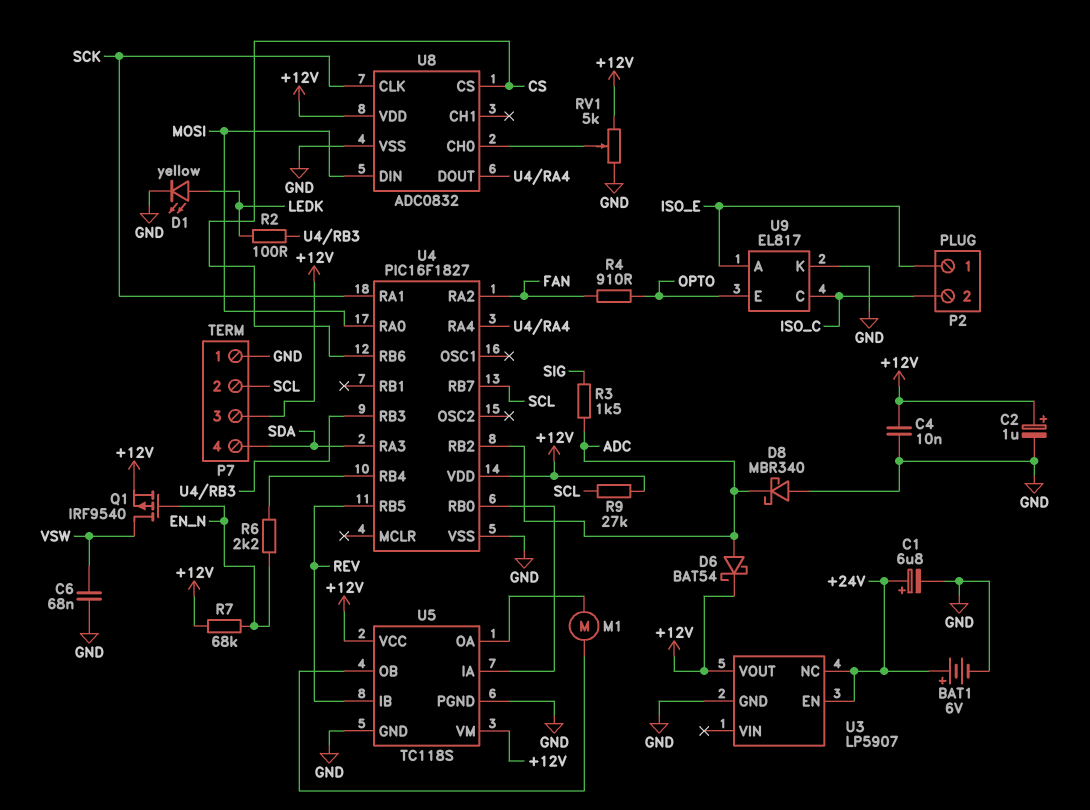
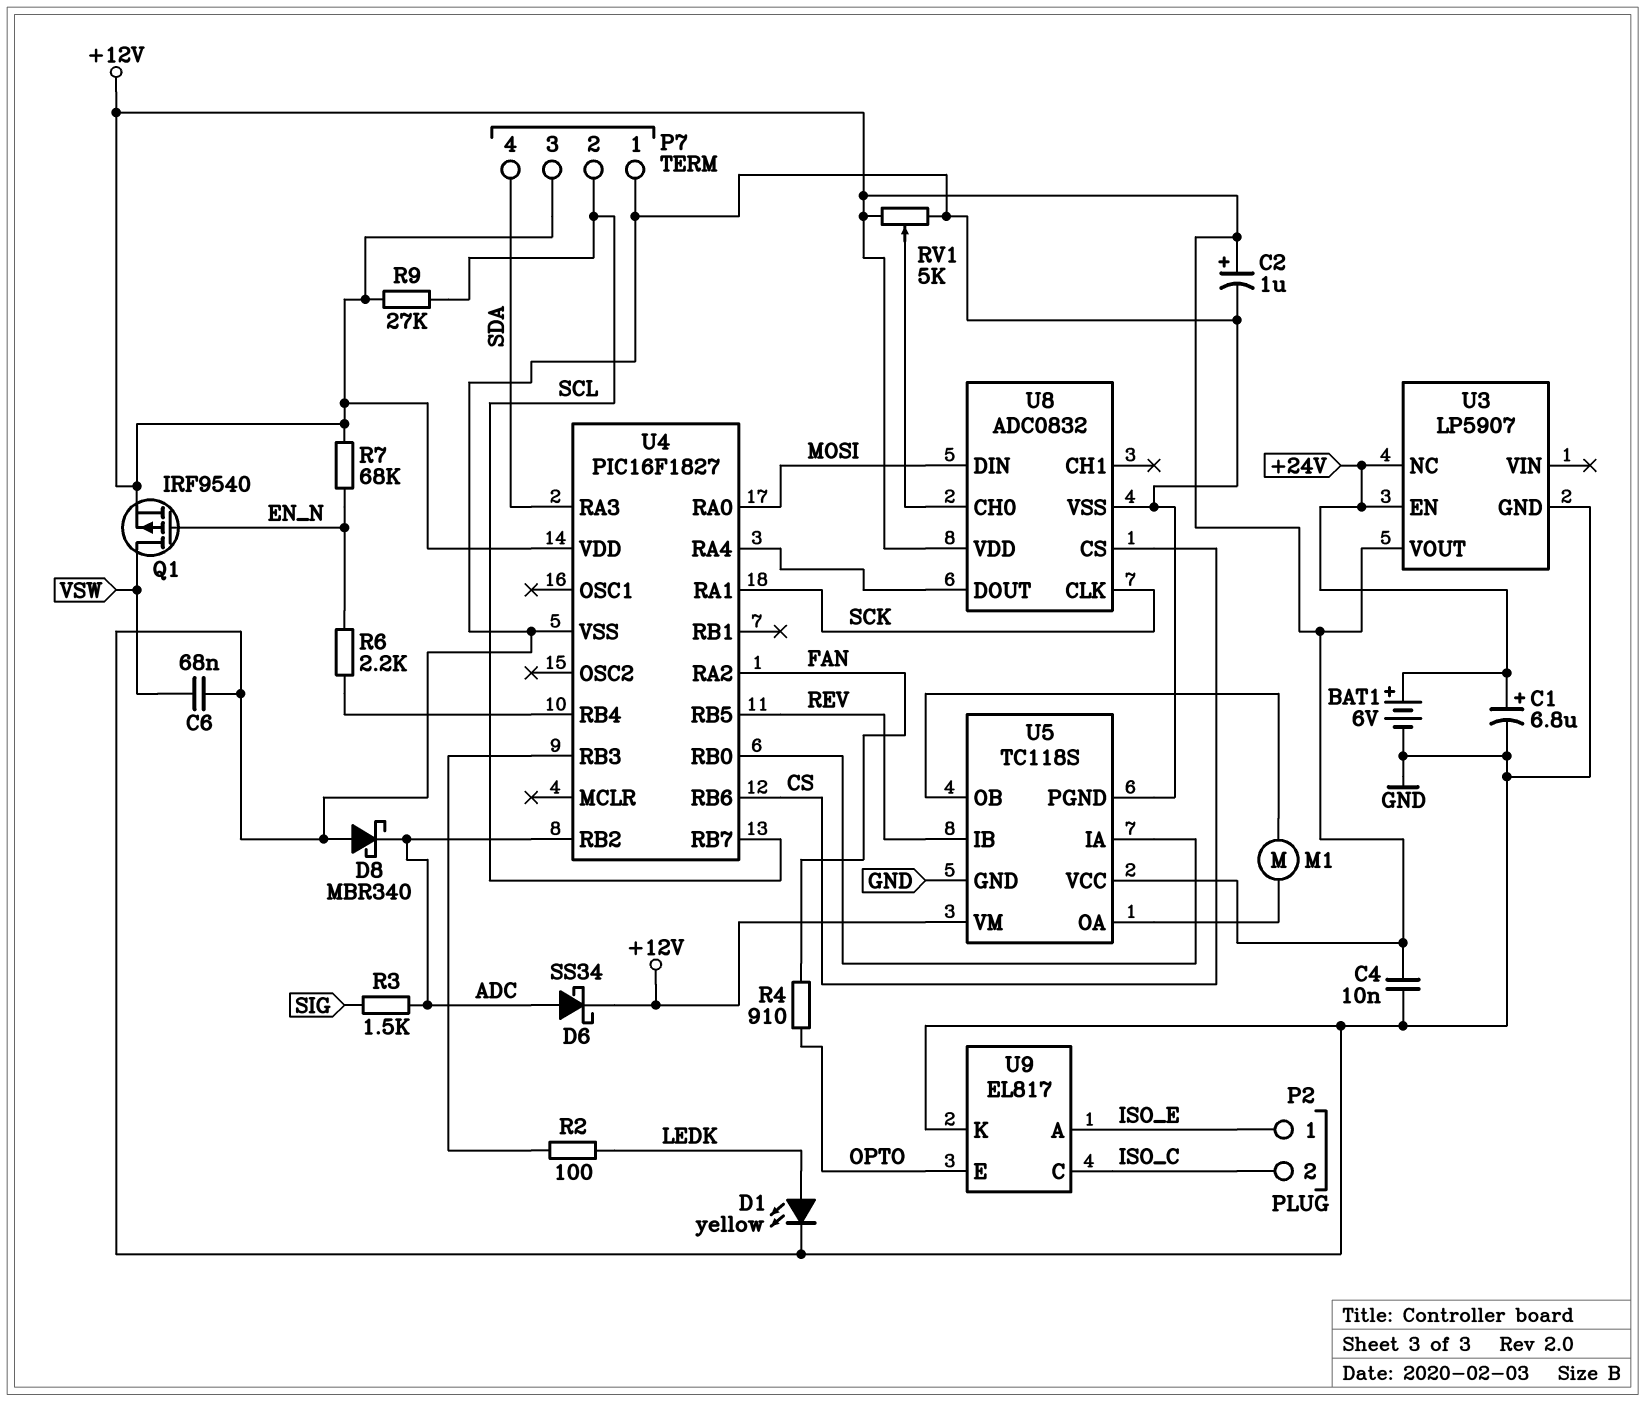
D6: schottky BAT54 (A ADC, K +12V) -> schottky SS34 (A ADC, K +12V)

